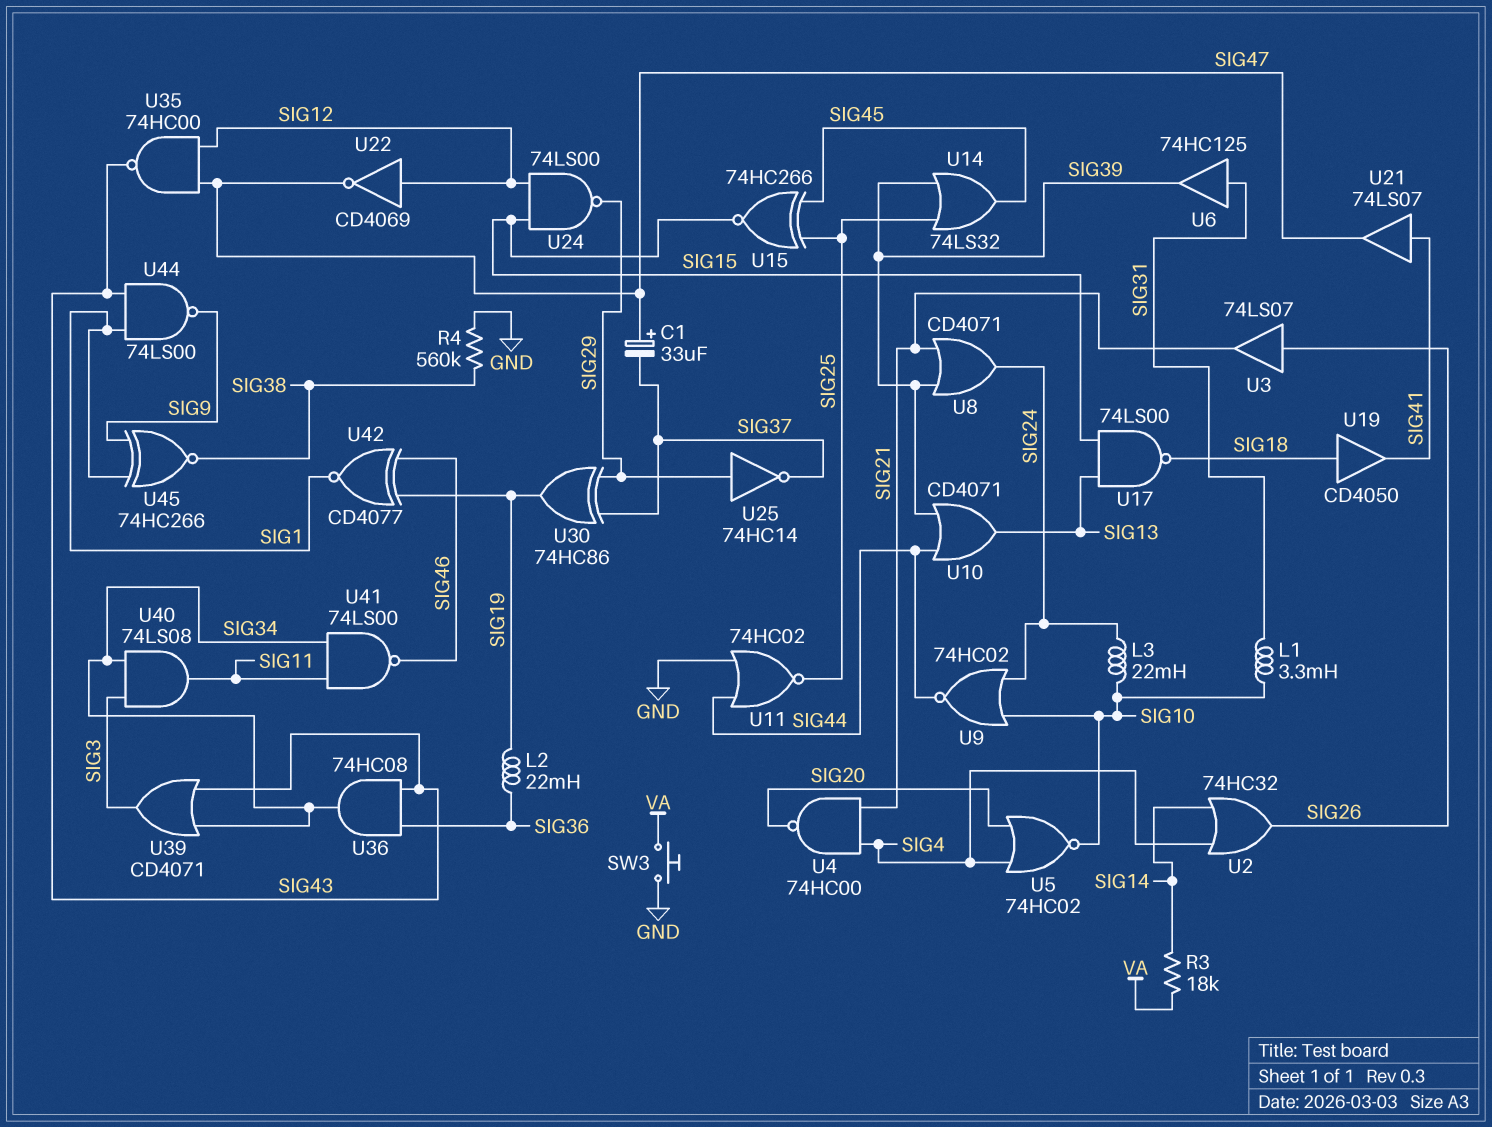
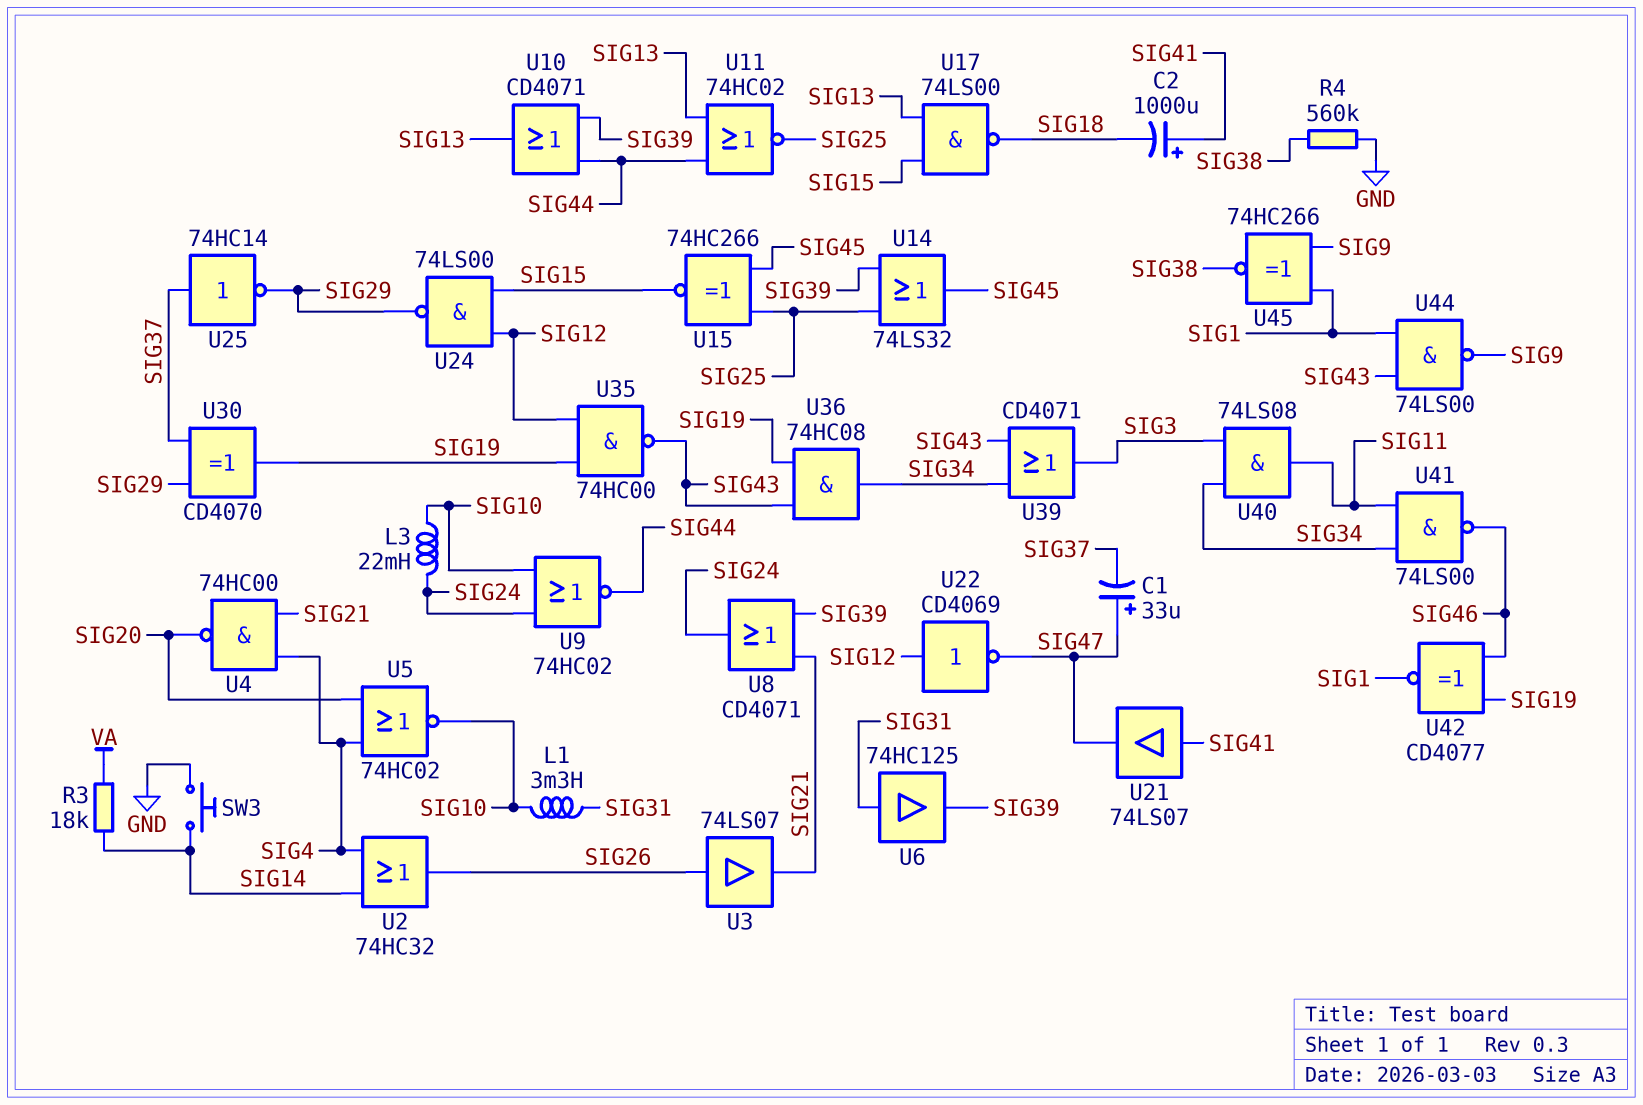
C2: none -> 1000uF (plus SIG41, minus SIG18)
L2: 22mH (SIG19, SIG36) -> none
SW3: button (GND, VA) -> button (GND, SIG14)
U11: NOR 74HC02 (in GND, in SIG44, out SIG25) -> NOR 74HC02 (in SIG13, in SIG44, out SIG25)
U19: buffer CD4050 (in SIG18, out SIG41) -> none
U25: NOT 74HC14 (in SIG29, out SIG37) -> NOT 74HC14 (in SIG37, out SIG29)
U30: XOR 74HC86 (in SIG29, in SIG37, out SIG19) -> XOR CD4070 (in SIG29, in SIG37, out SIG19)
U35: NAND 74HC00 (in SIG12, in SIG47, out SIG43) -> NAND 74HC00 (in SIG12, in SIG19, out SIG43)
U36: AND 74HC08 (in SIG36, in SIG43, out SIG34) -> AND 74HC08 (in SIG19, in SIG43, out SIG34)

